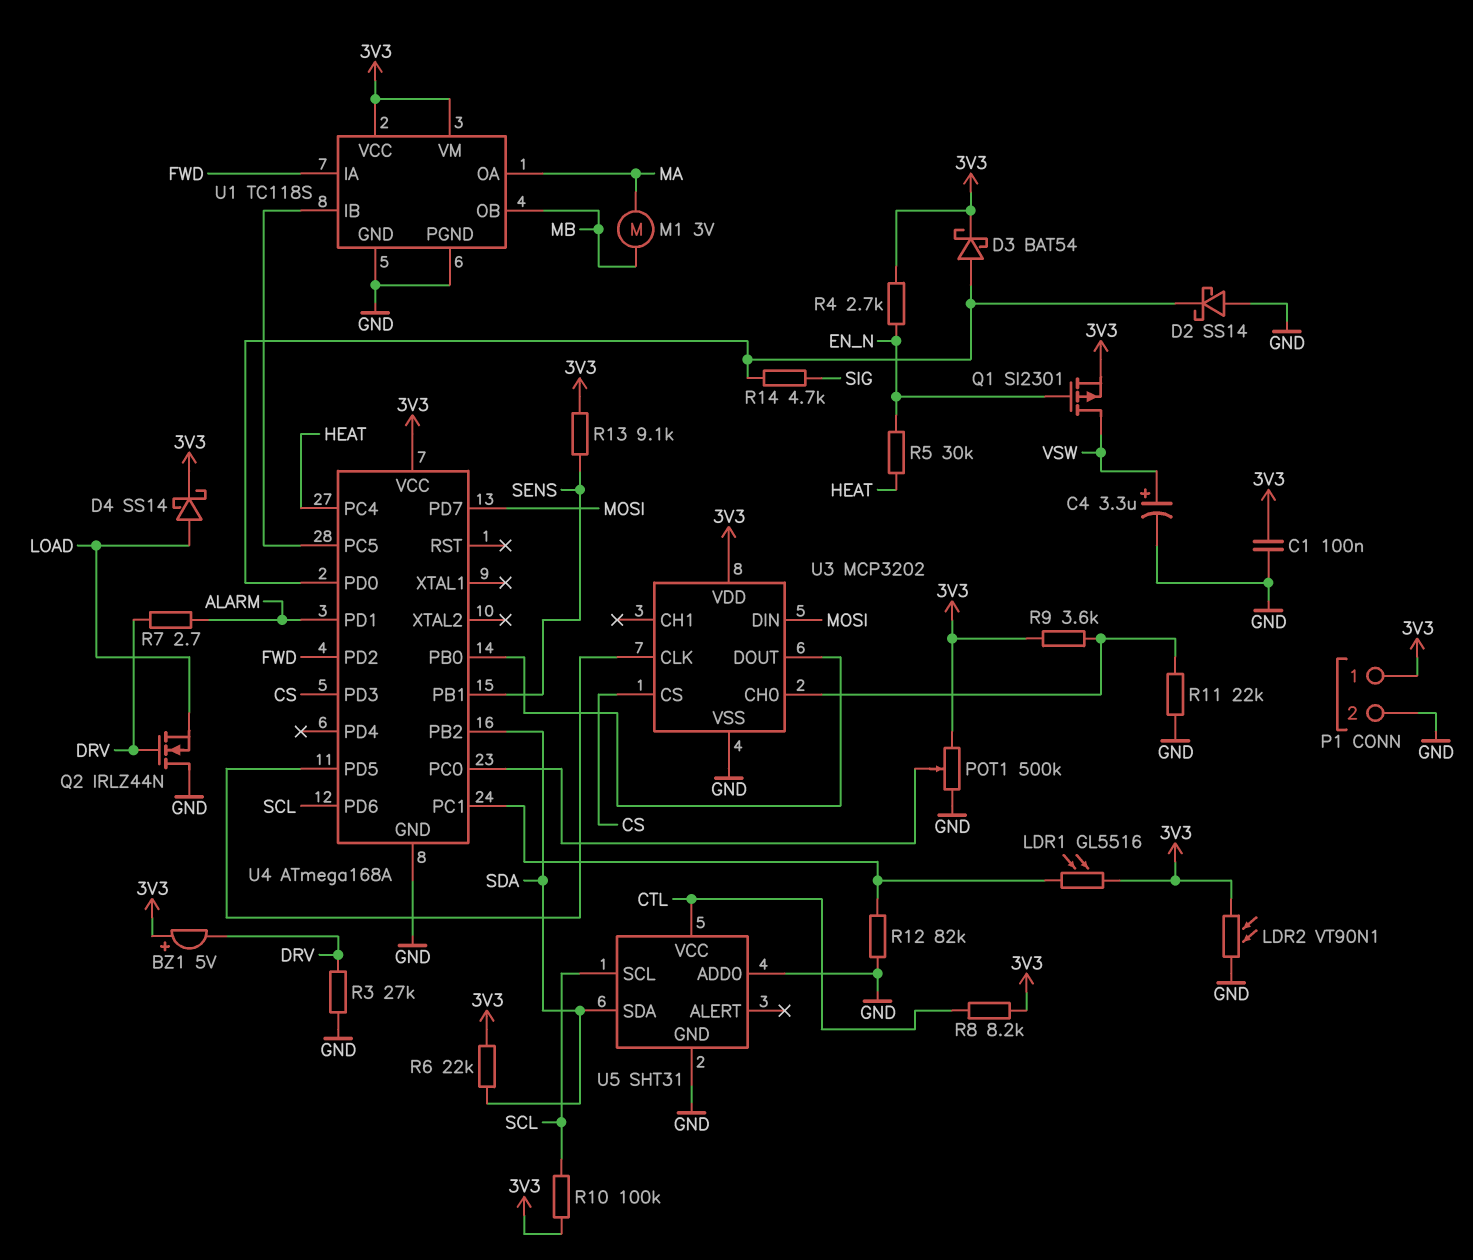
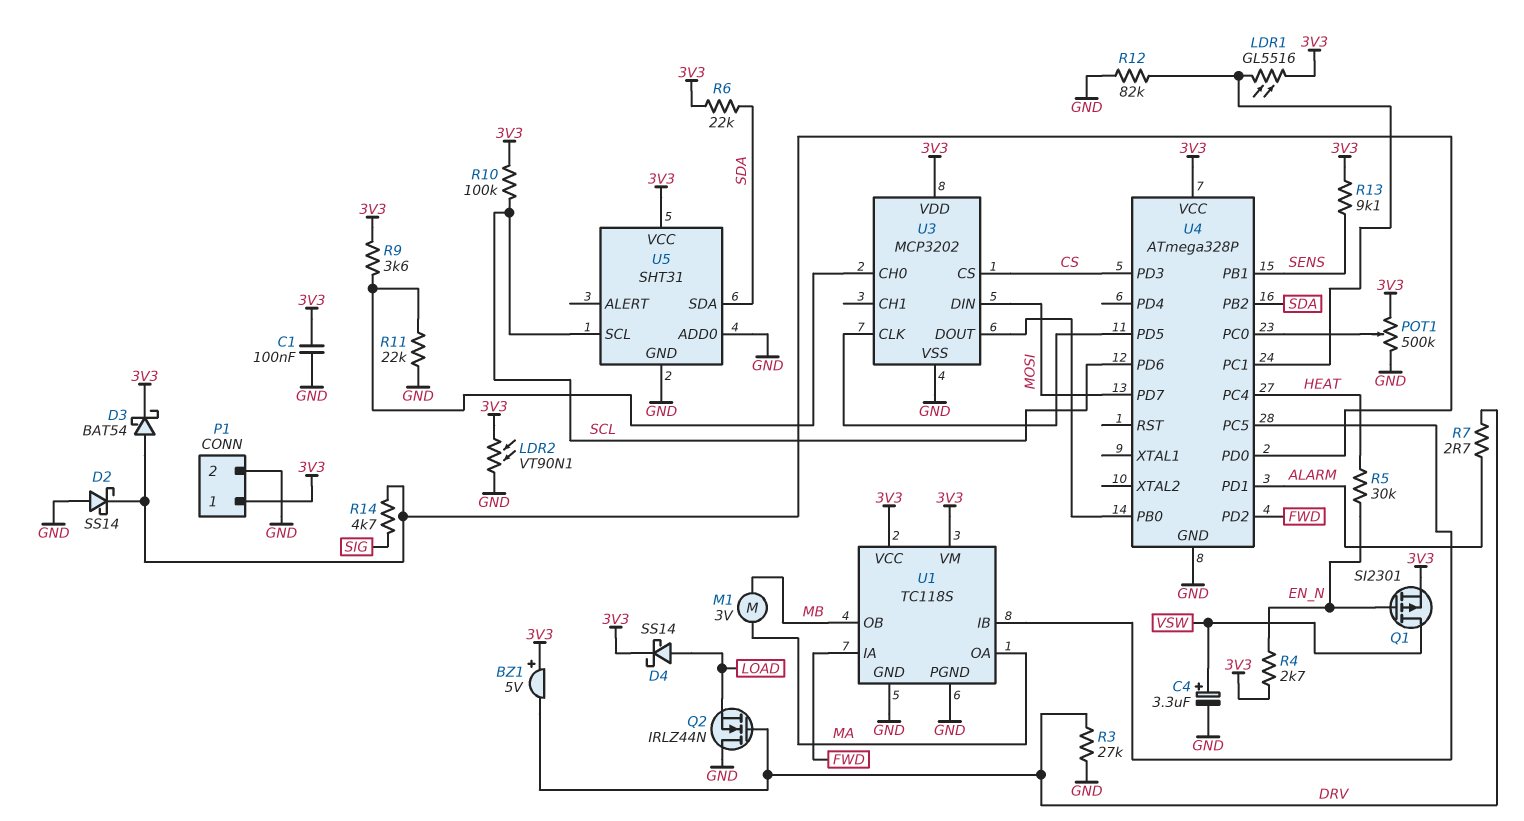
R8: 8.2k (3V3, CTL) -> none
U4: ATmega168A -> ATmega328P
U5 pin VCC: CTL -> 3V3

